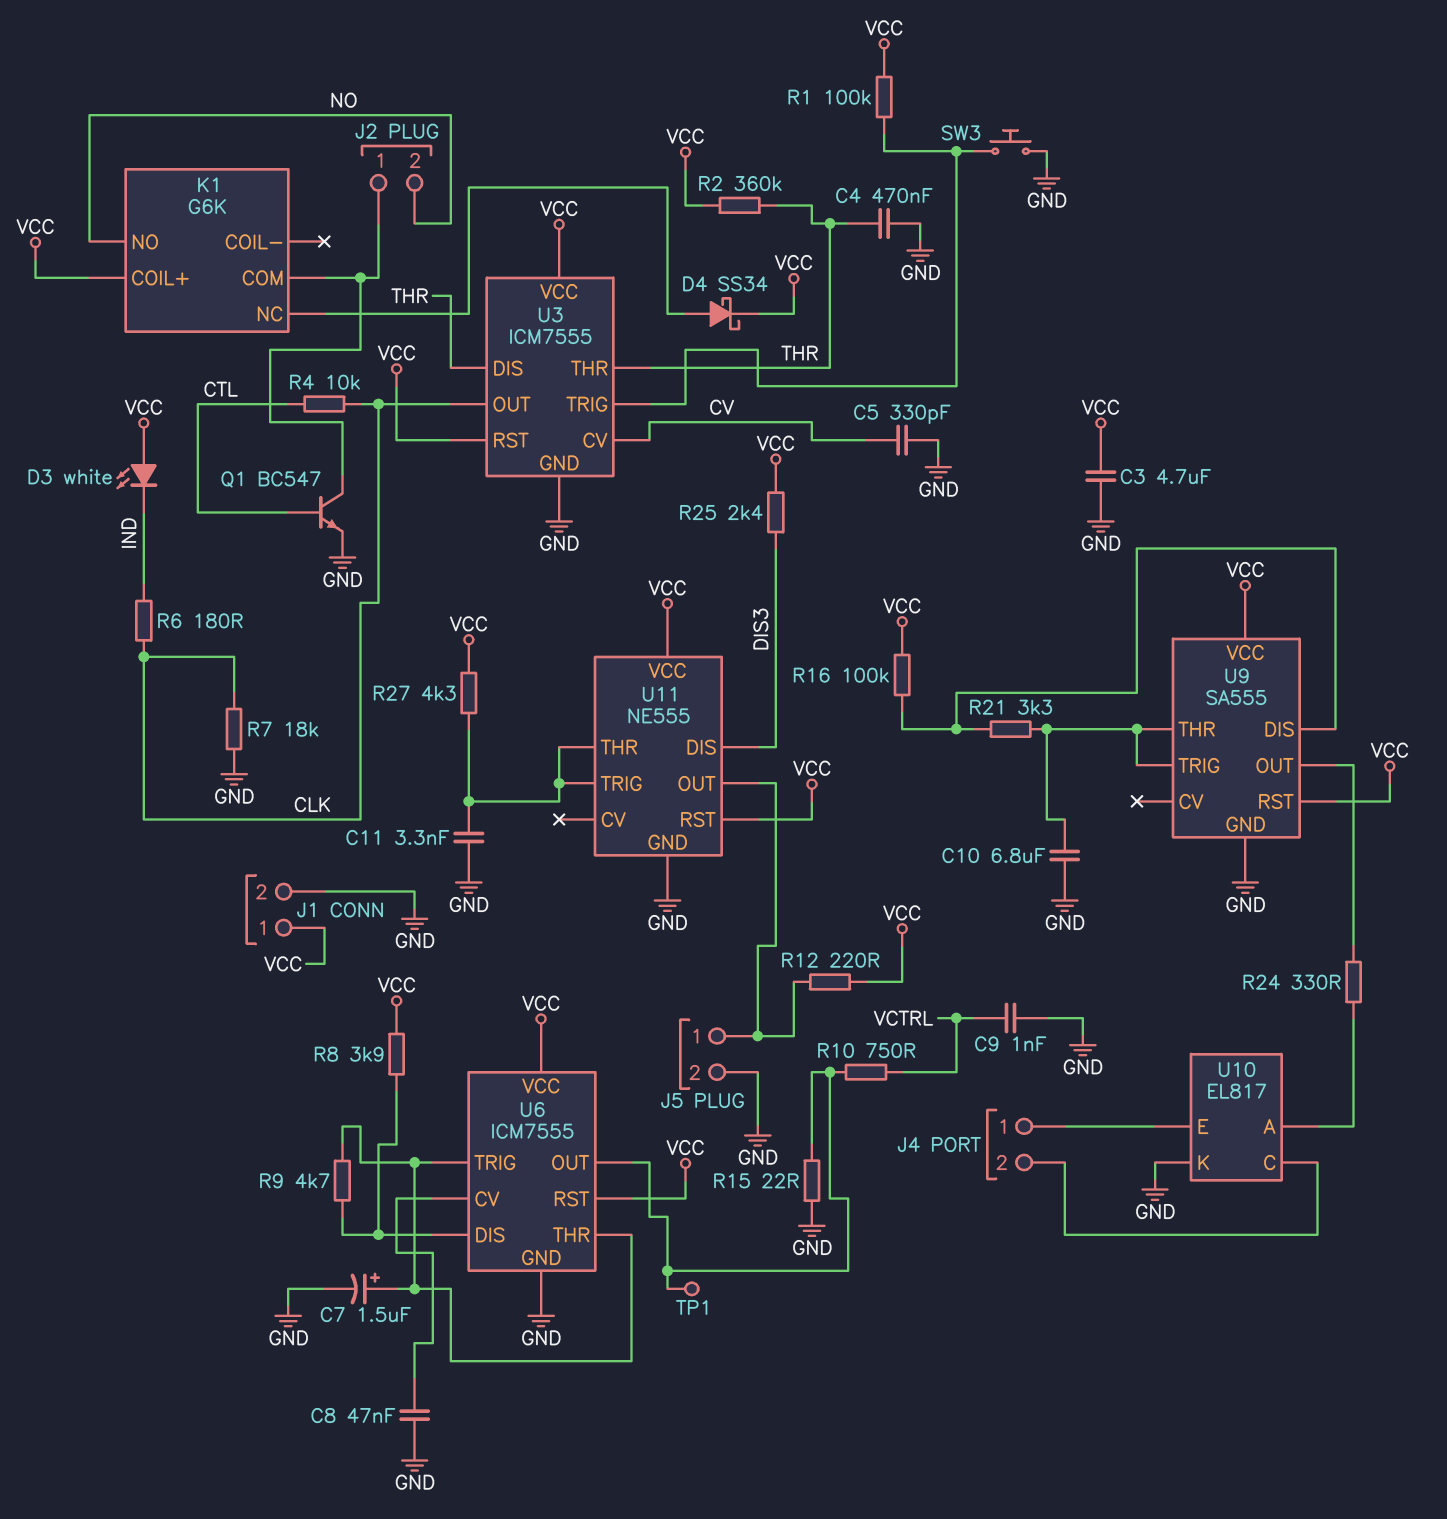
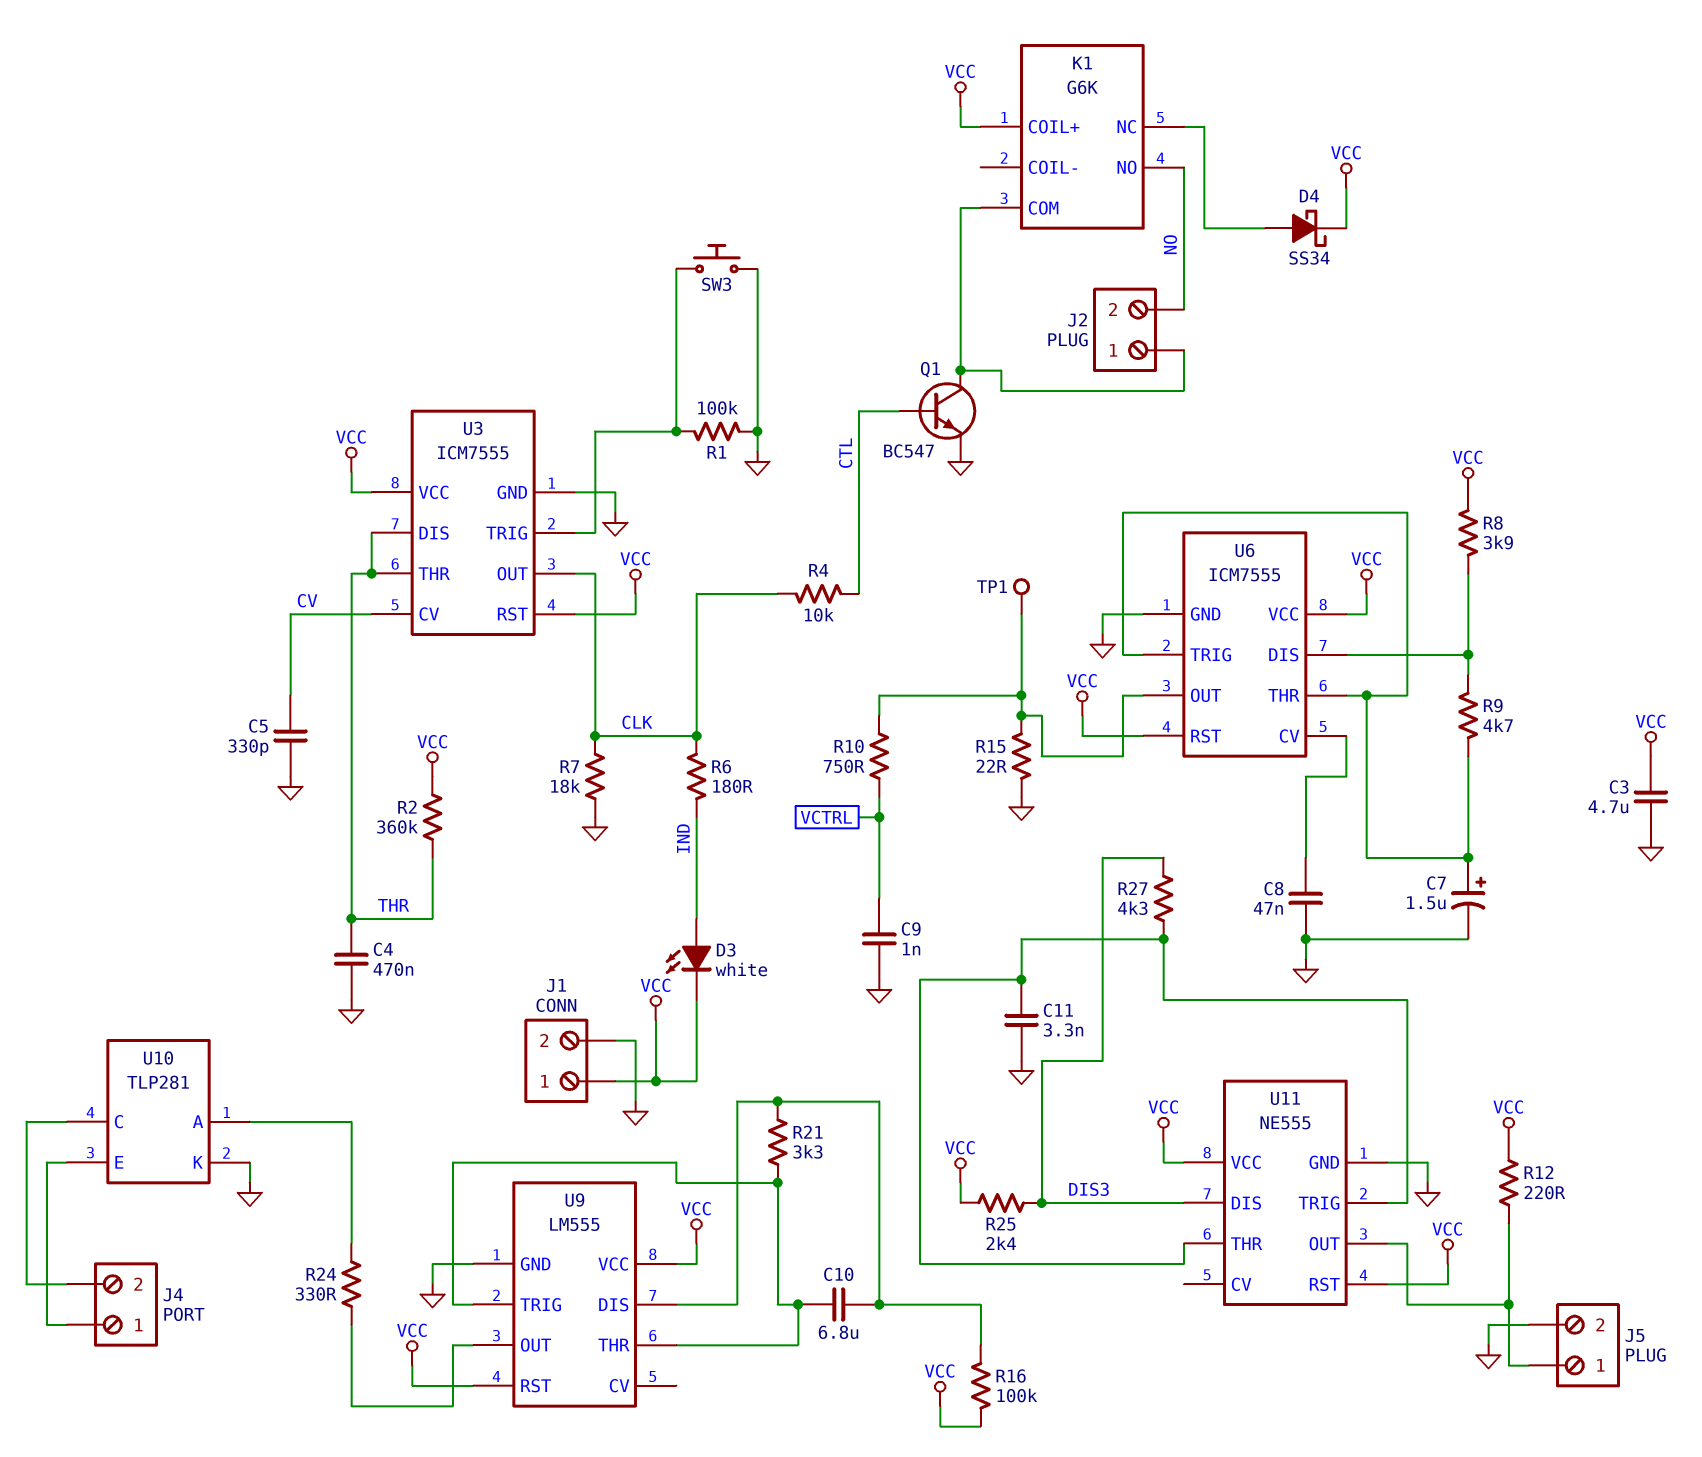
C10: 6.8uF (GND, U9/THR) -> 6.8uF (U9/DIS, U9/THR)
D3: LED white (A VCC, K IND) -> LED white (A IND, K VCC)
R1: 100k (U3/TRIG, VCC) -> 100k (GND, U3/TRIG)
R27: 4.3k (U11/THR, VCC) -> 4.3k (DIS3, U11/THR)
U9: SA555 -> LM555
U10: EL817 -> TLP281

